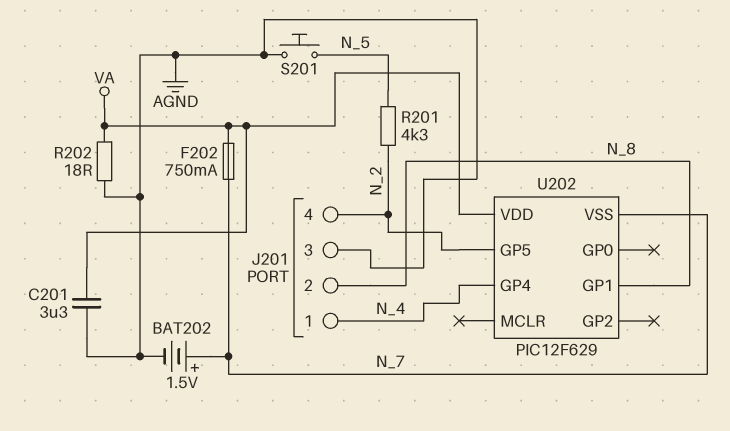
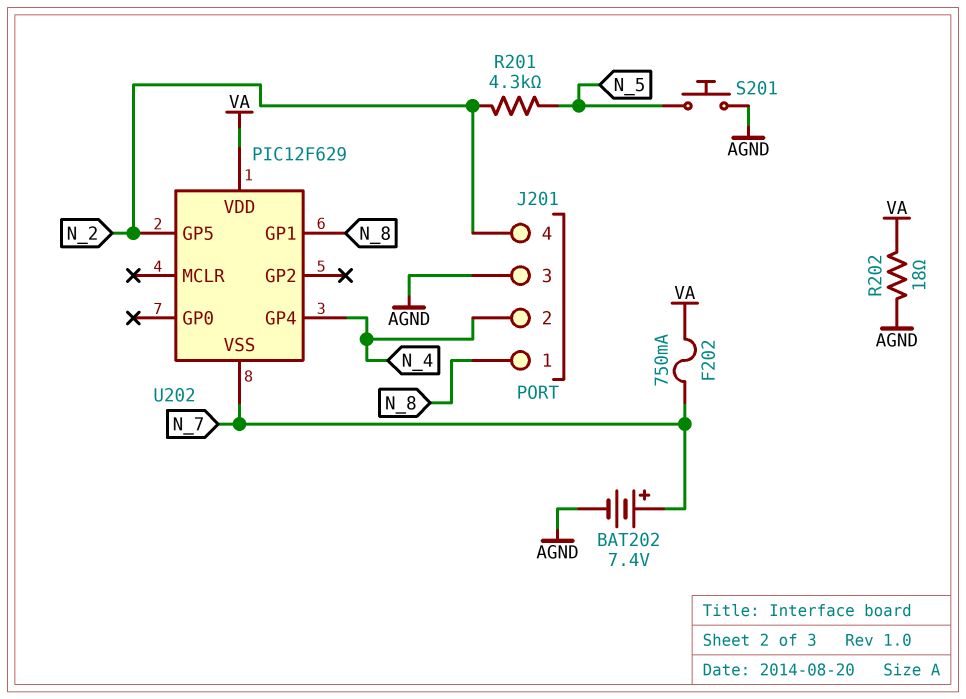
BAT202: 1.5V (plus N_7, minus AGND) -> 7.4V (plus N_7, minus AGND)
C201: 3.3uF (AGND, VA) -> none
J201 pin 1: N_4 -> N_8
J201 pin 2: N_8 -> N_4

